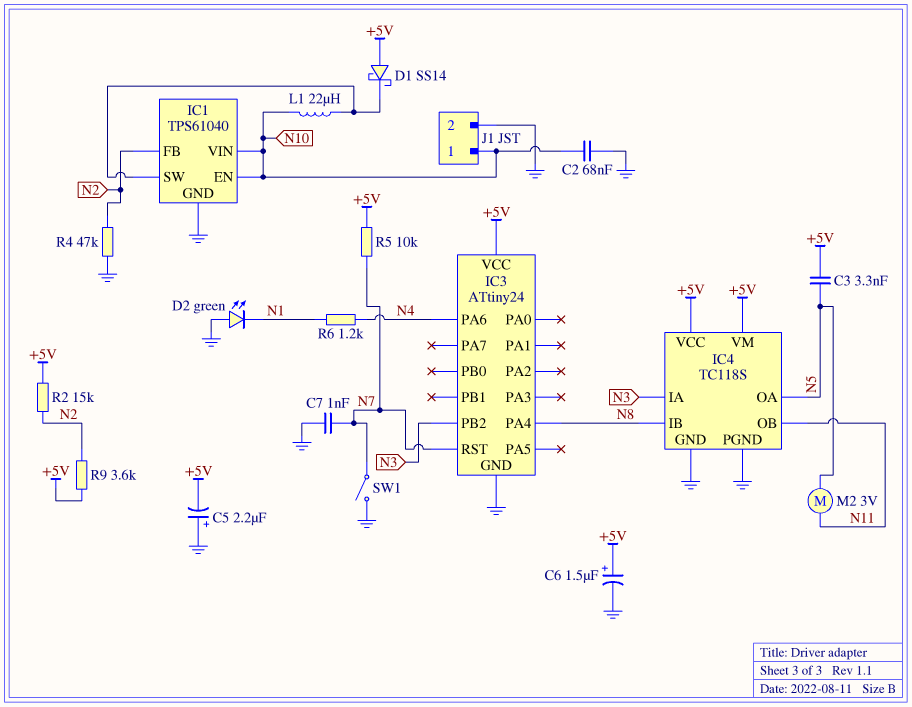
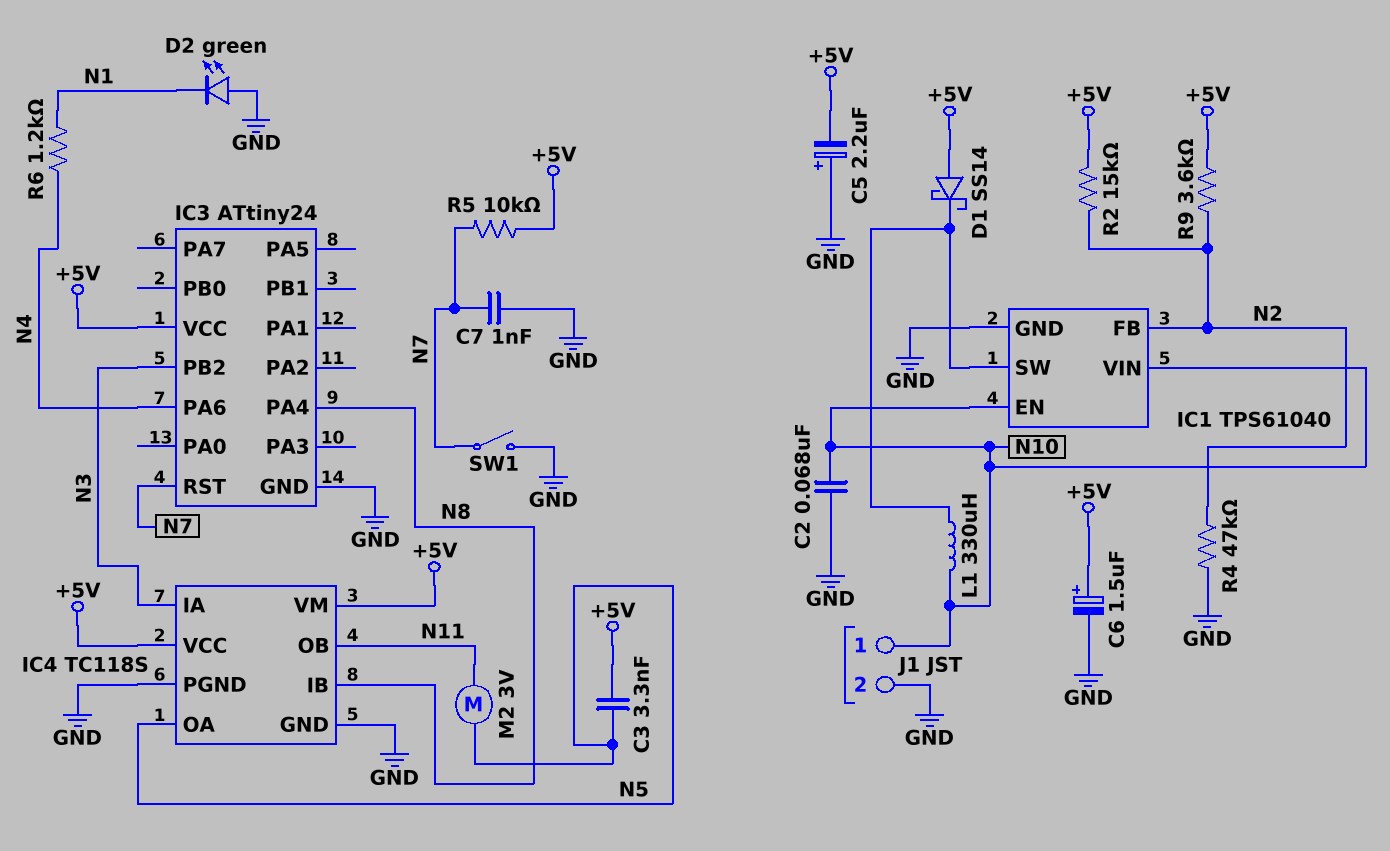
L1: 22uH (IC1/SW, N10) -> 330uH (IC1/SW, N10)

